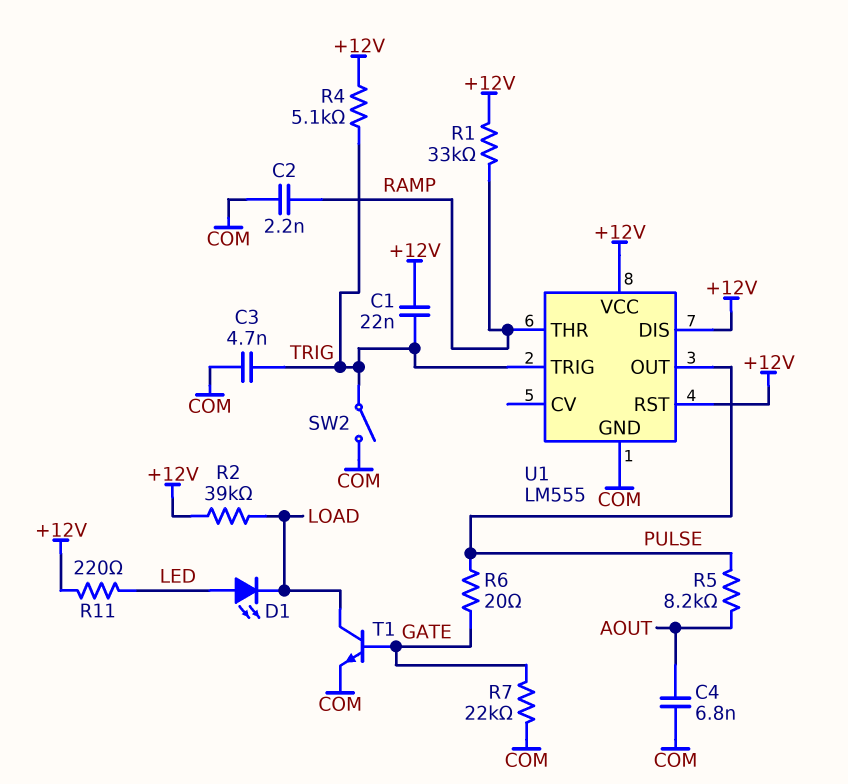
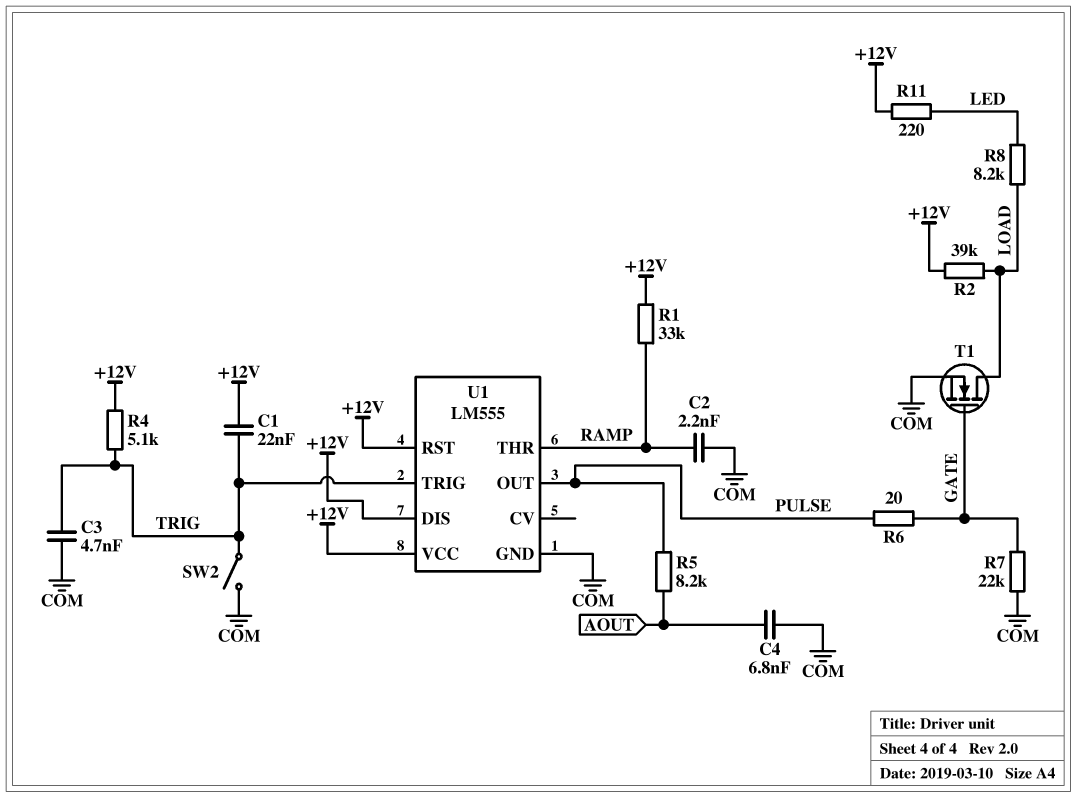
D1: LED (A LED, K LOAD) -> none
R8: none -> 8.2k (LED, LOAD)
T1: NPN (B GATE, C LOAD, E COM) -> NMOS (G GATE, D LOAD, S COM)

